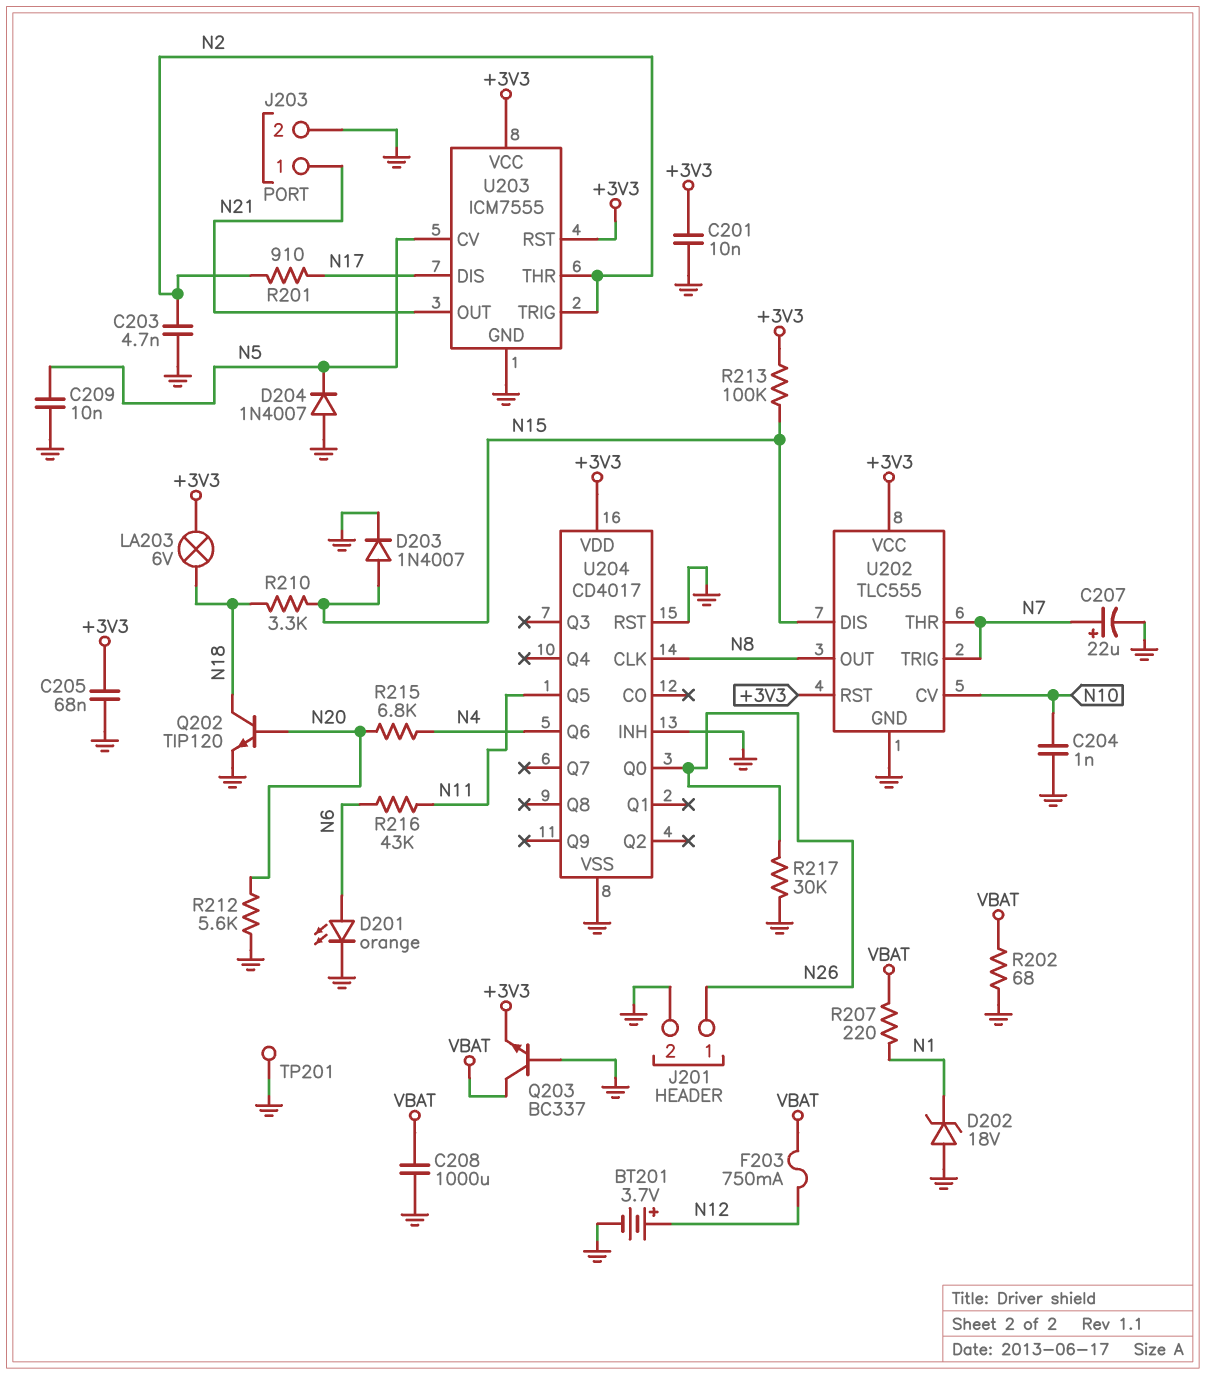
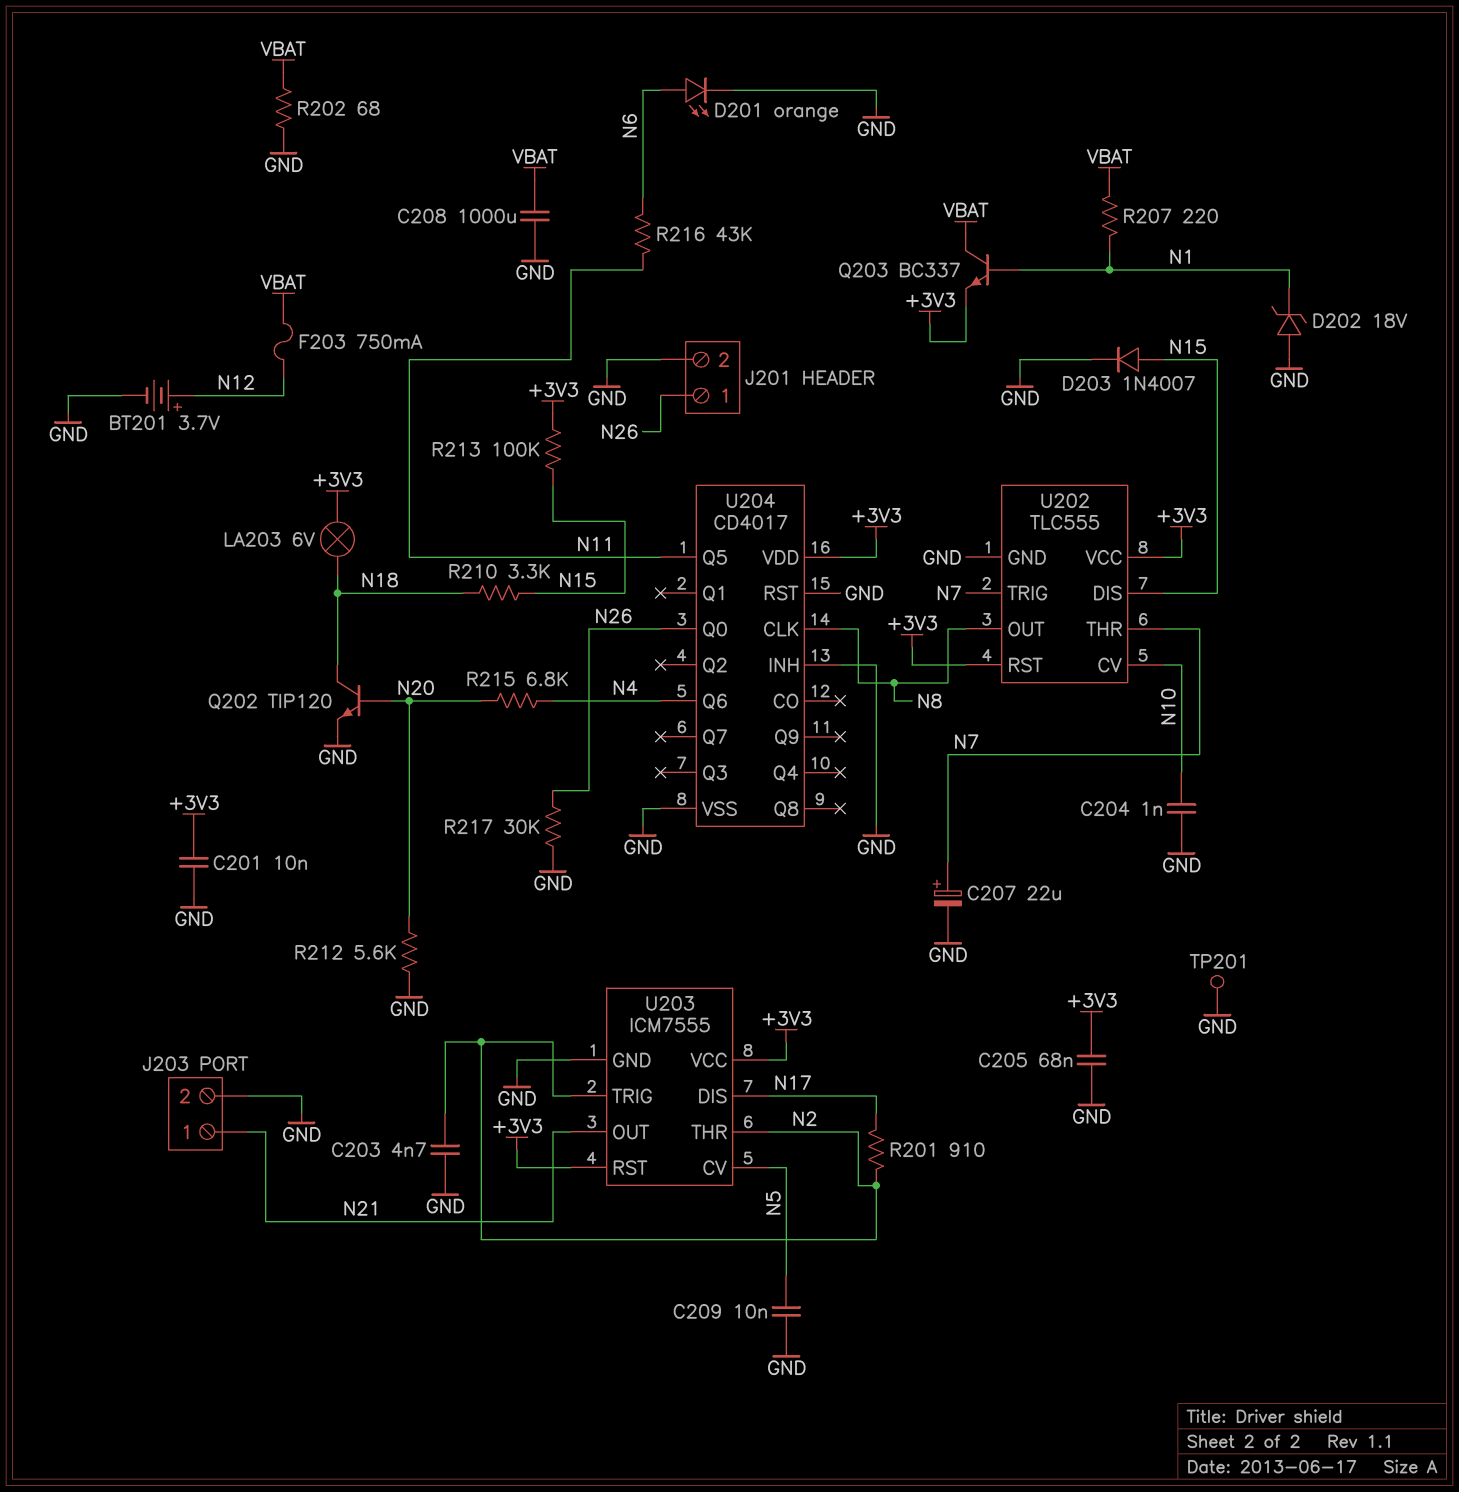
D204: diode 1N4007 (A GND, K N5) -> none
Q203: NPN BC337 (B GND, C VBAT, E +3V3) -> NPN BC337 (B N1, C VBAT, E +3V3)

